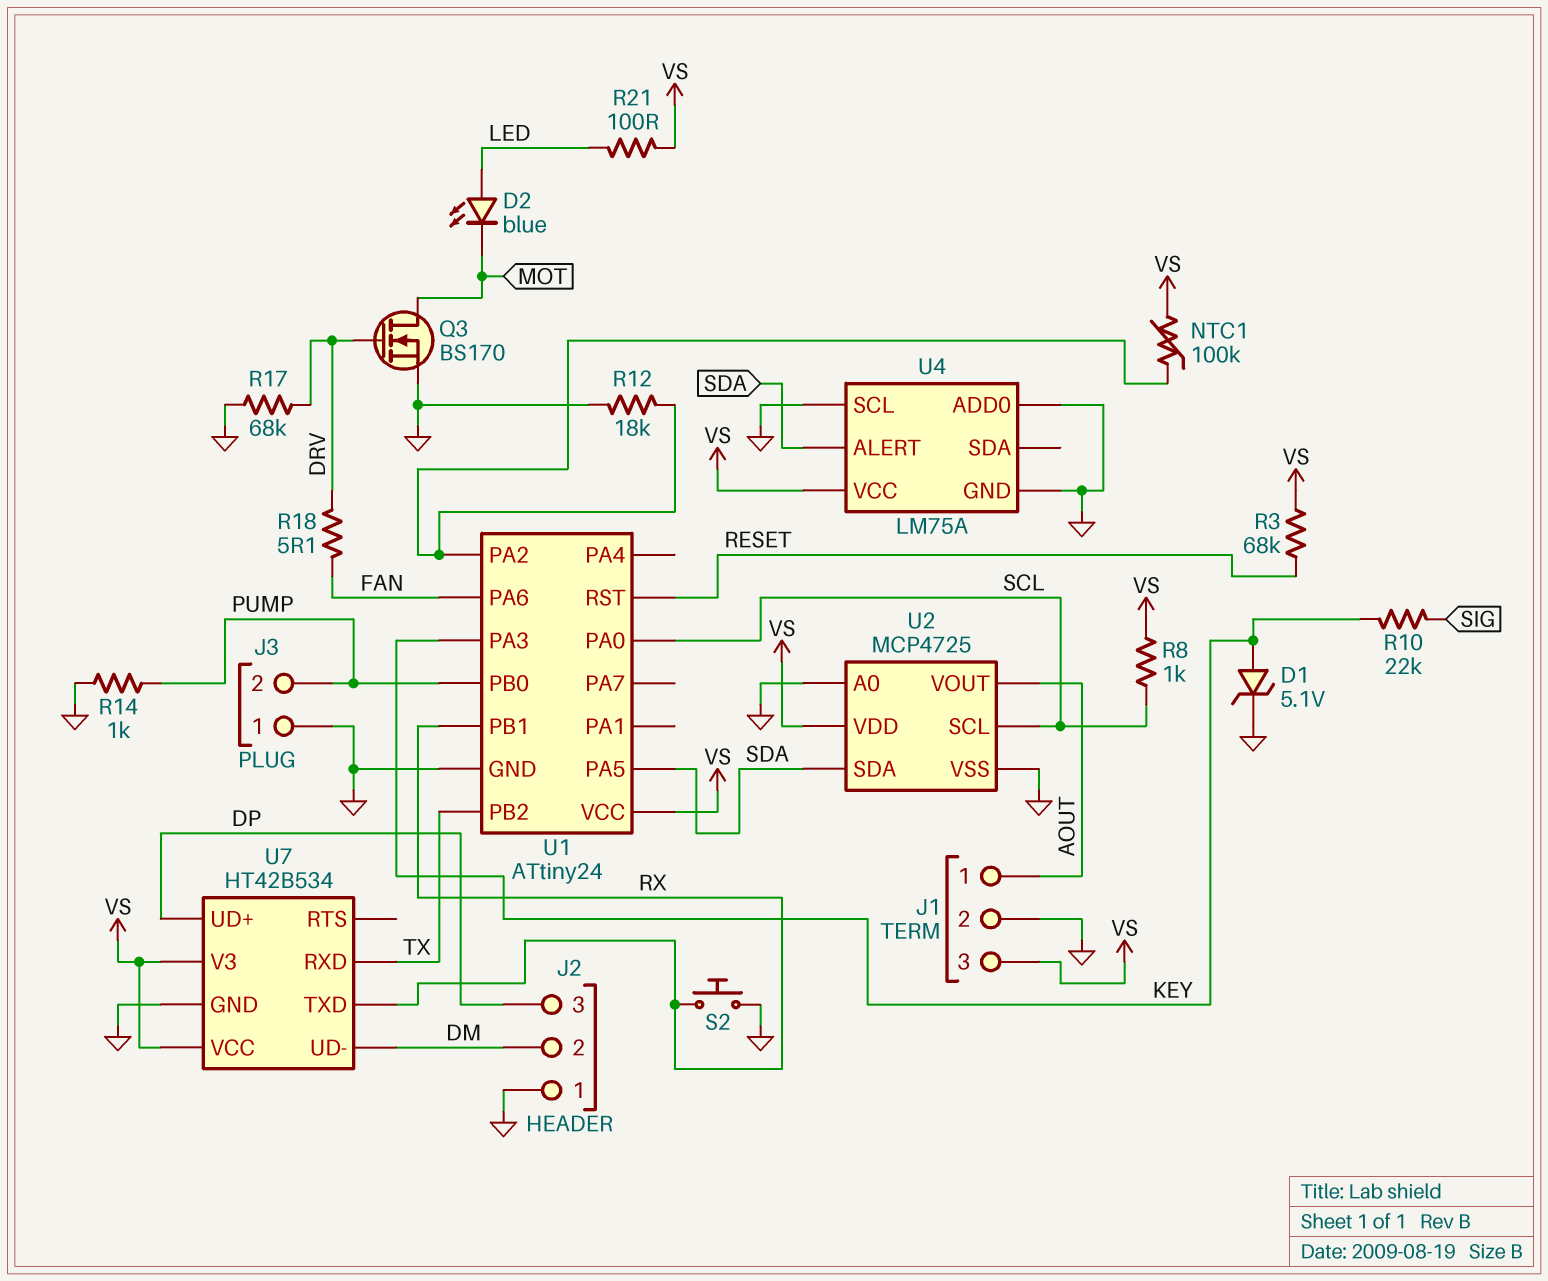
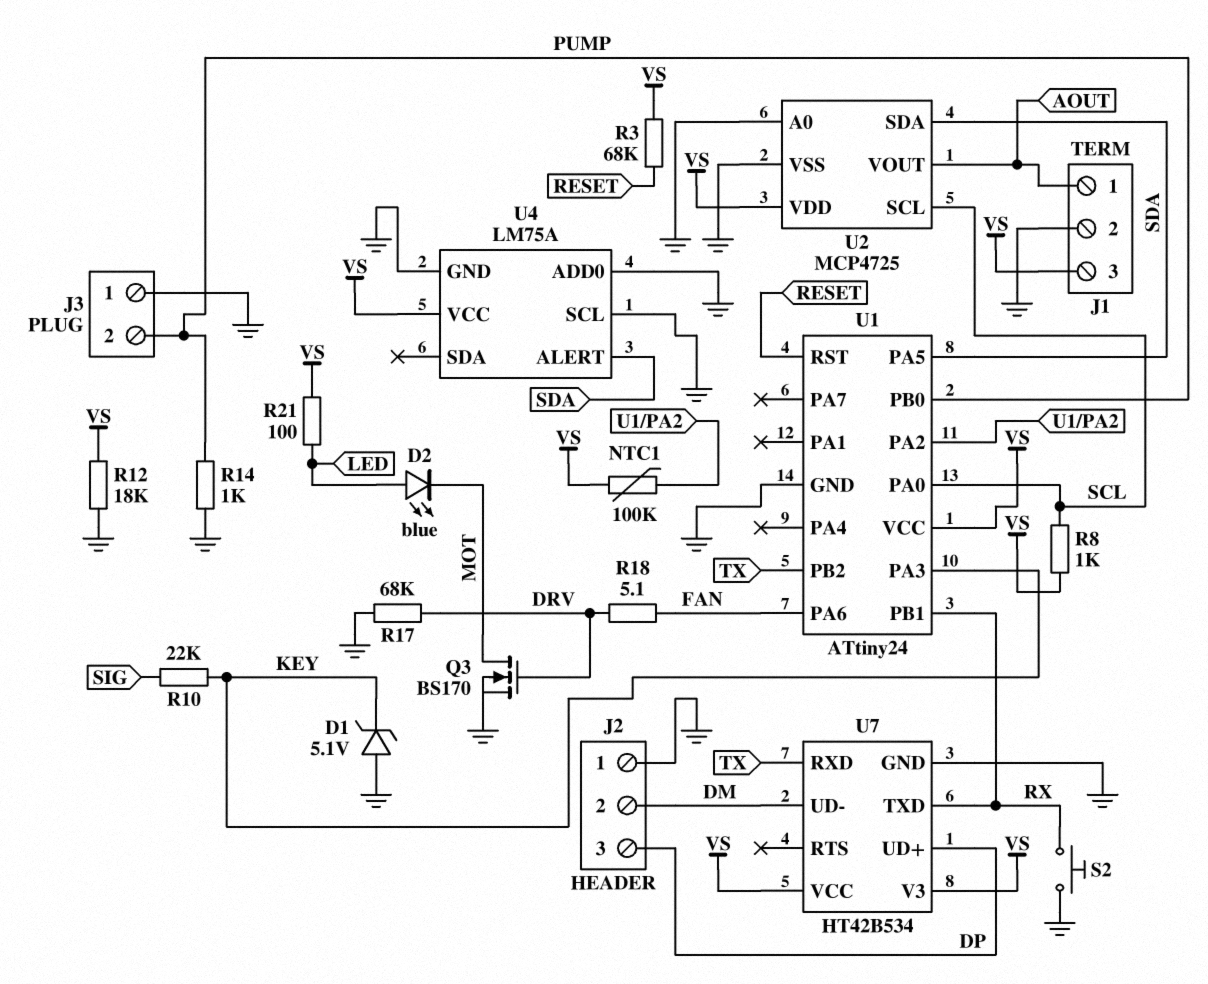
D1: zener 5.1V (A KEY, K GND) -> zener 5.1V (A GND, K KEY)
R12: 18k (GND, U1/PA2) -> 18k (GND, VS)

